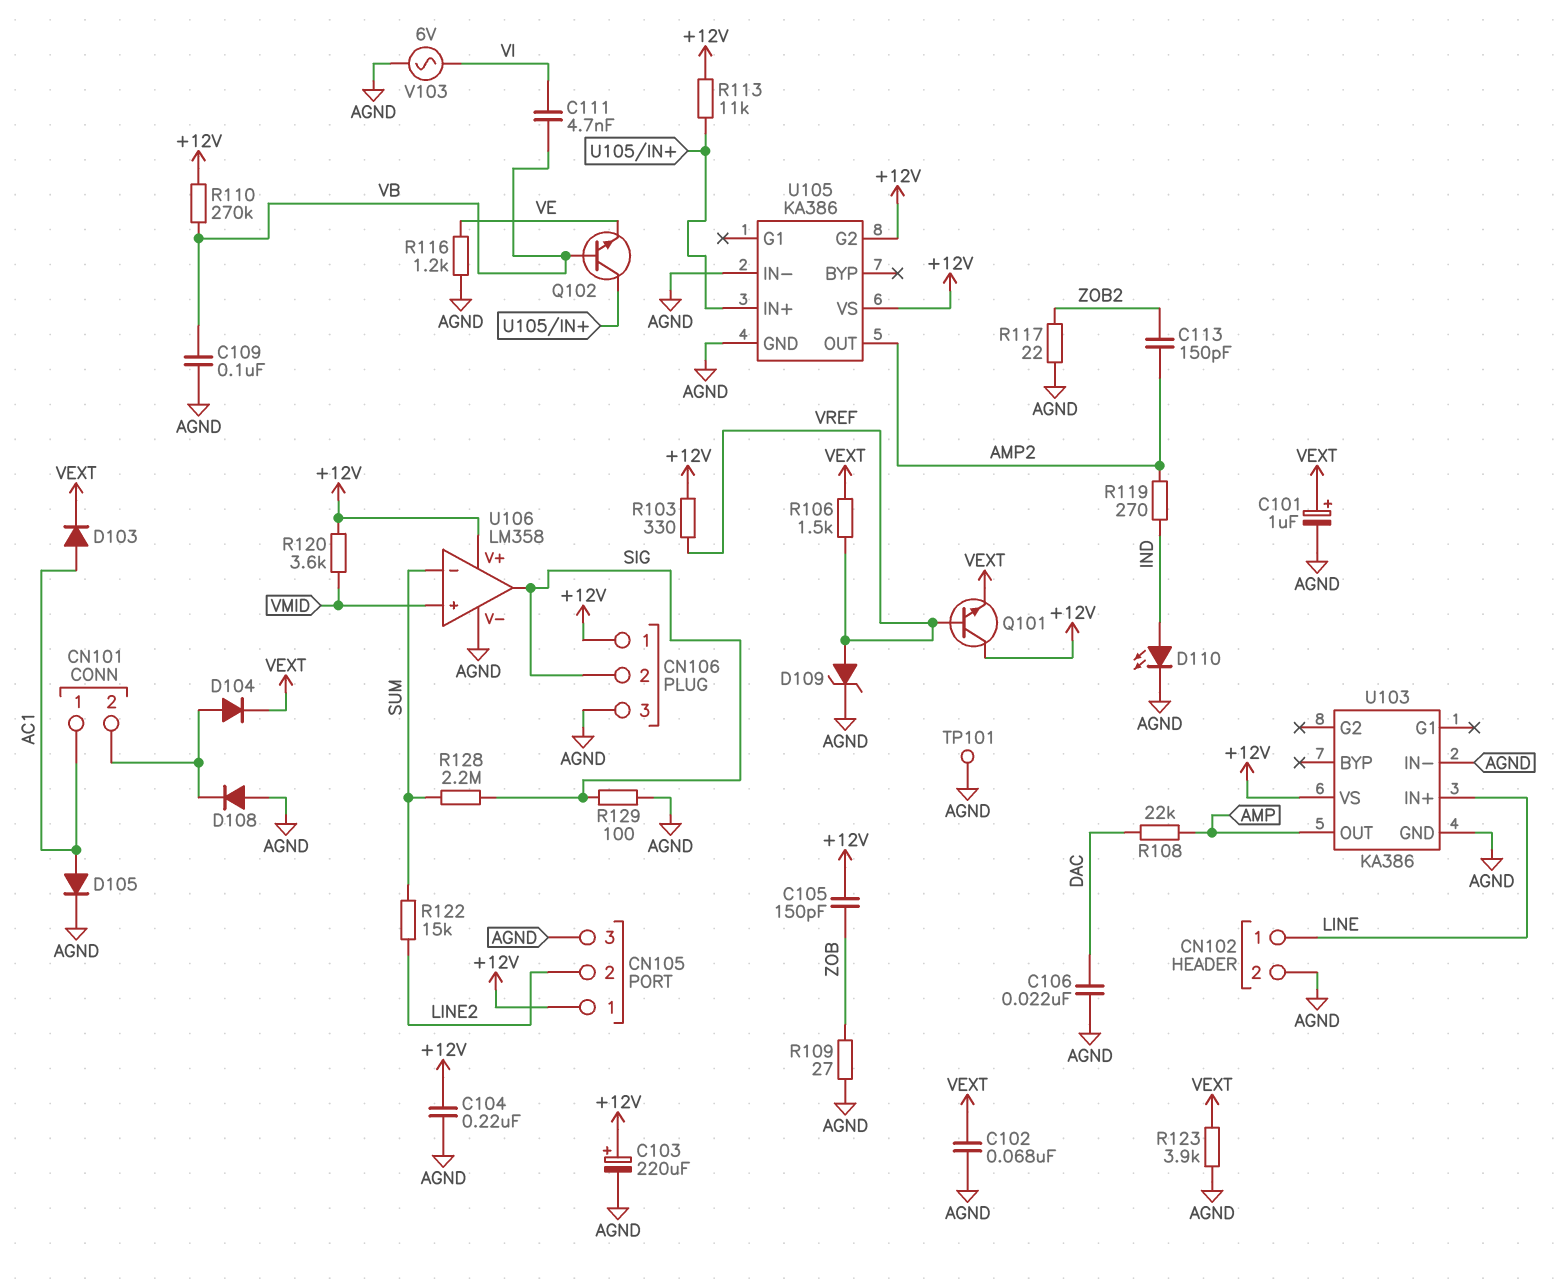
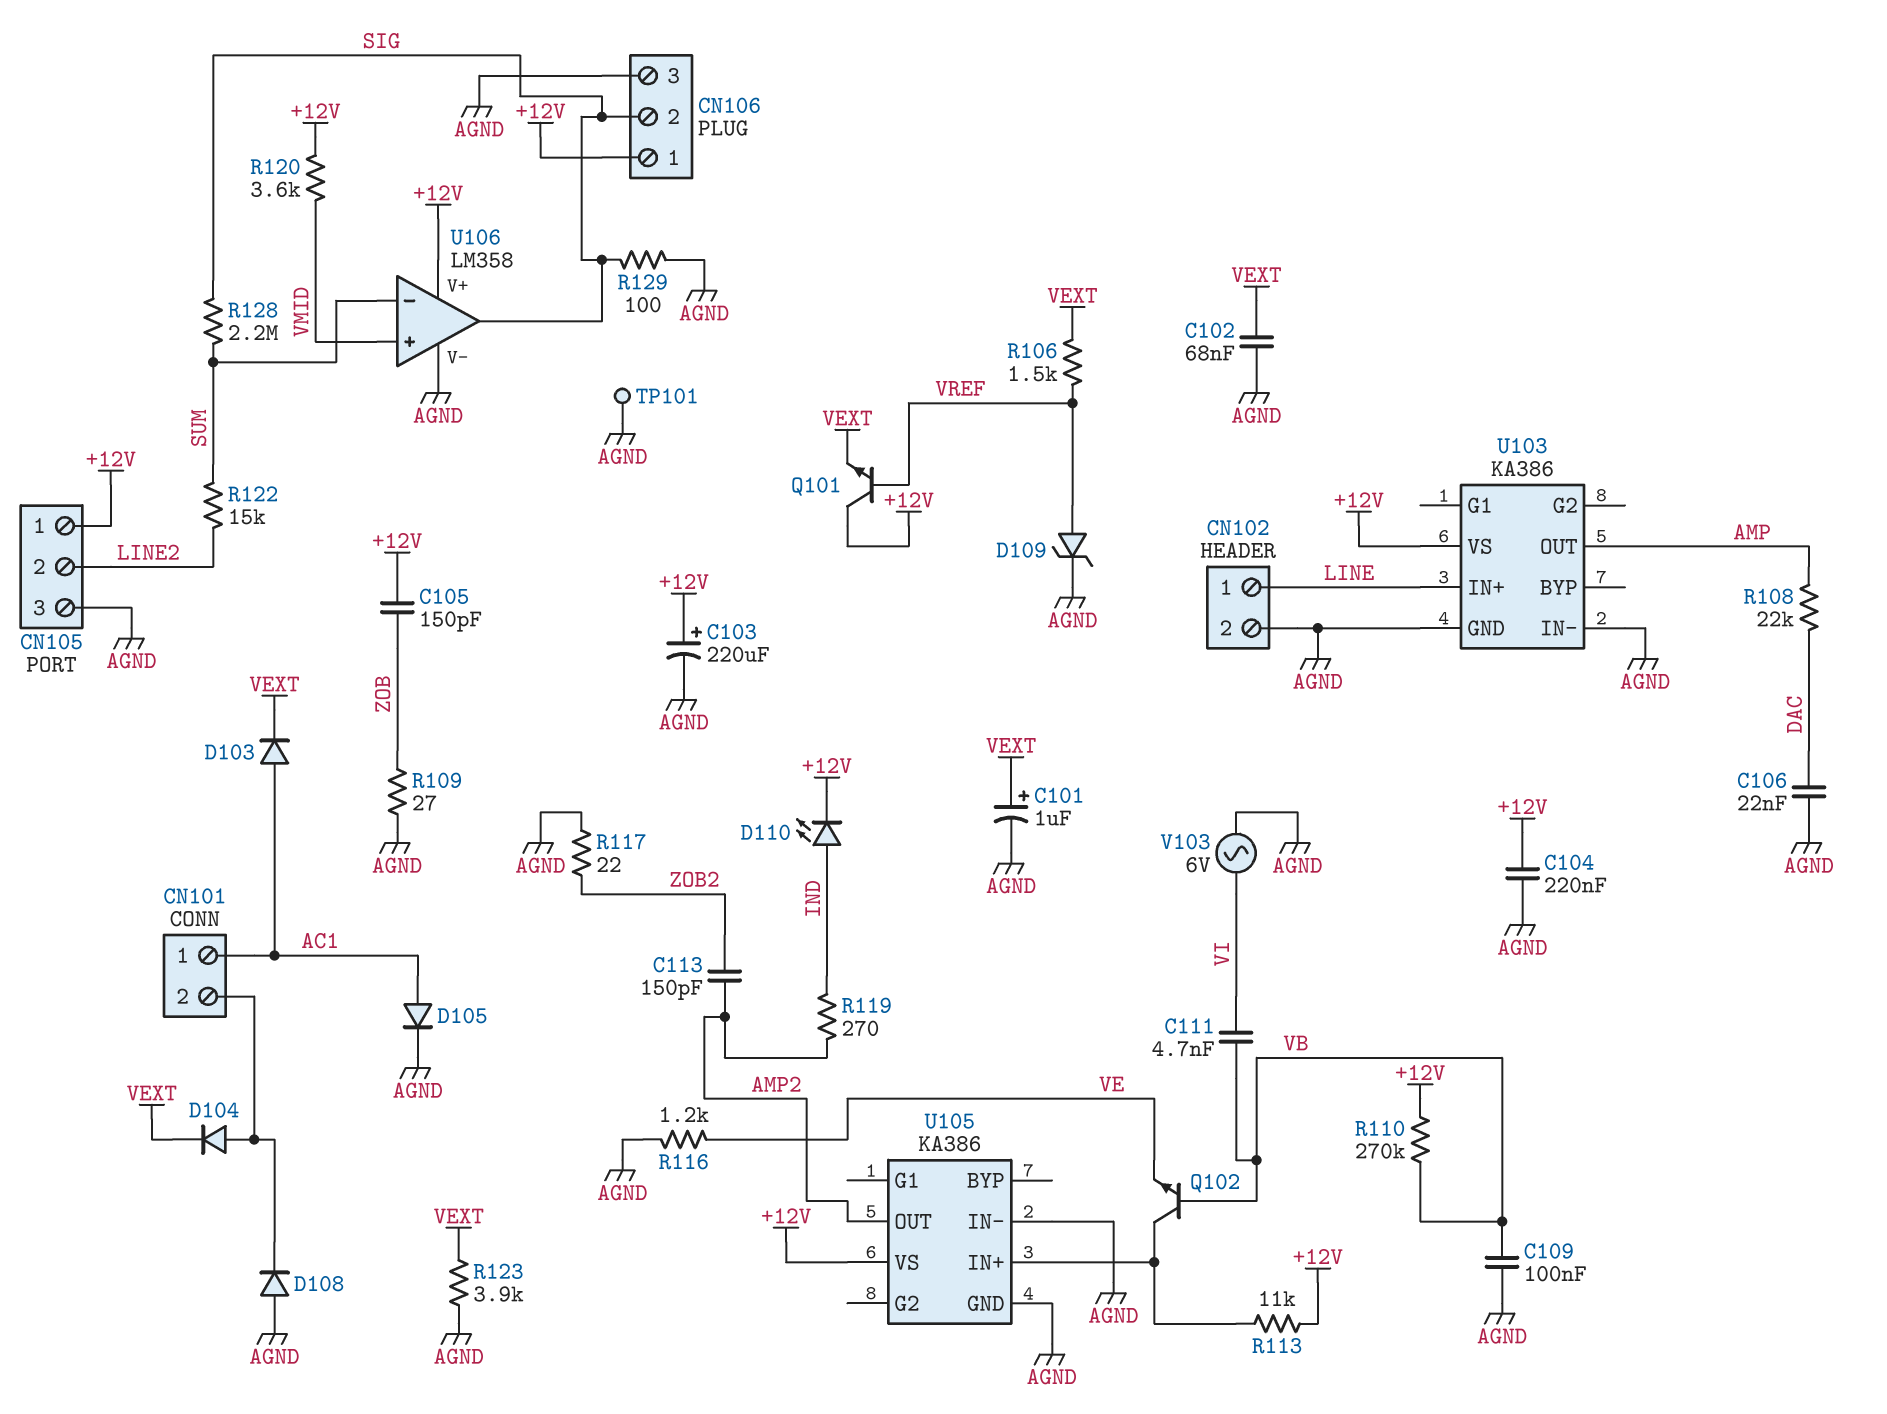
D110: LED (A IND, K AGND) -> LED (A IND, K +12V)
R103: 330 (+12V, VREF) -> none
U105 pin G2: +12V -> none

